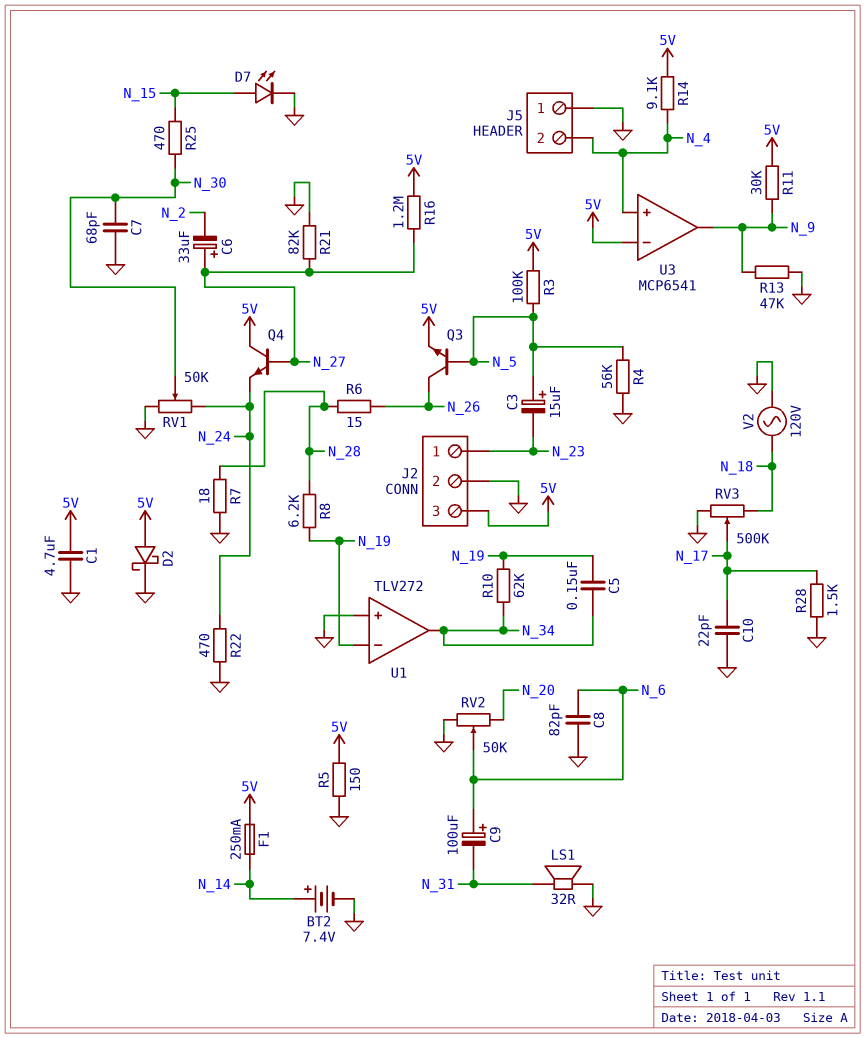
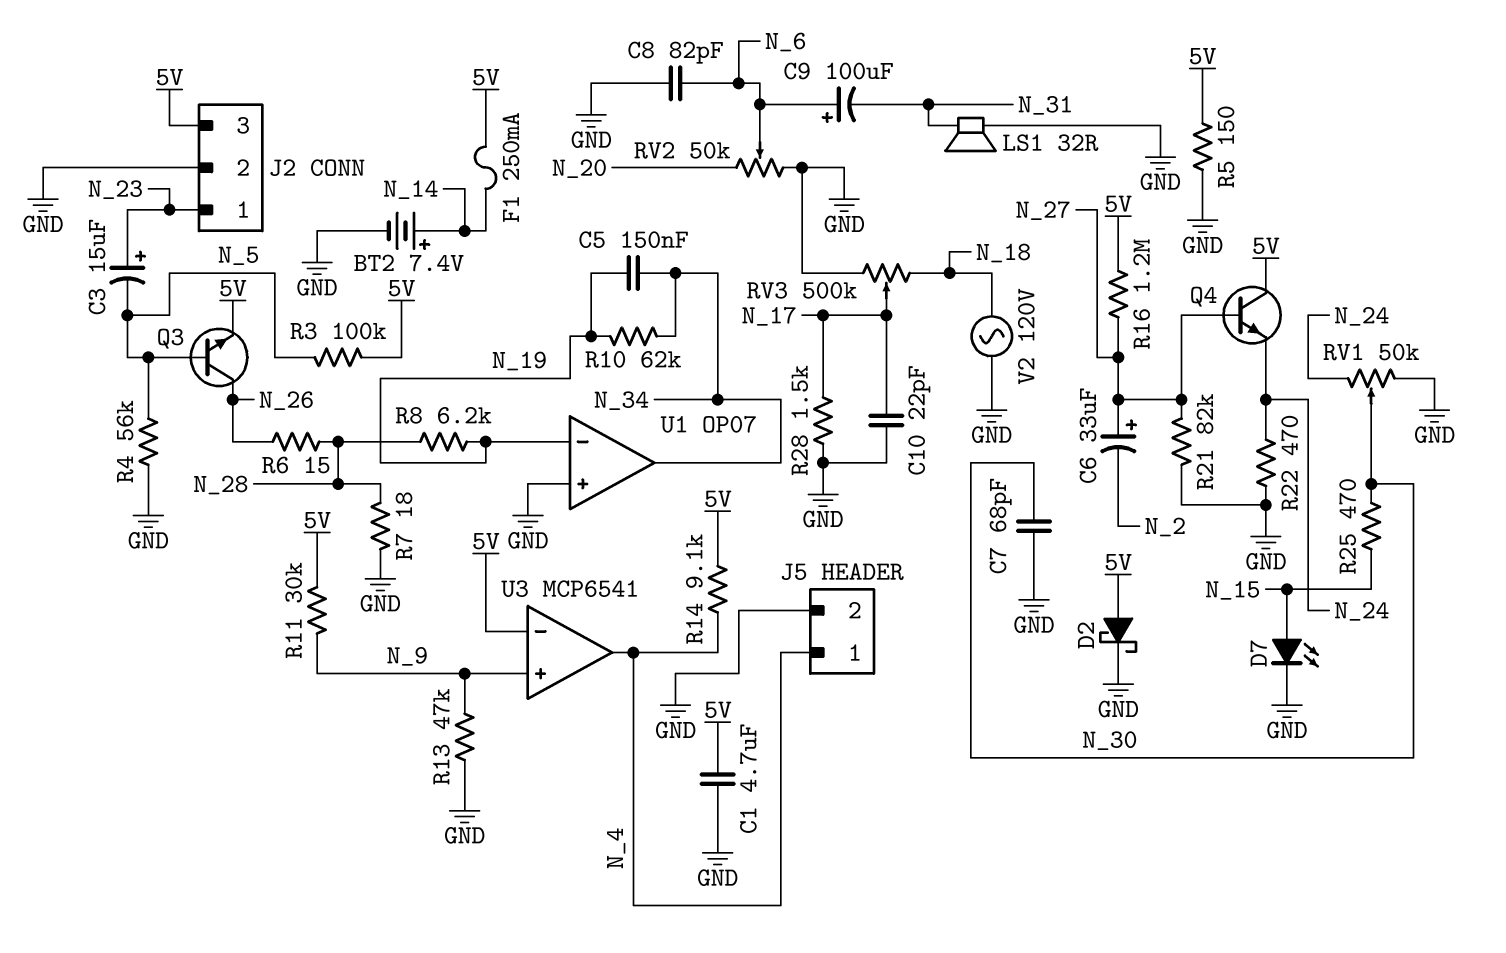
C3: 15uF (plus N_5, minus N_23) -> 15uF (plus N_23, minus N_5)
J5 pin 1: GND -> N_4
J5 pin 2: N_4 -> GND
U1: TLV272 -> OP07
U3 pin in+: N_4 -> N_9
U3 pin out: N_9 -> N_4

